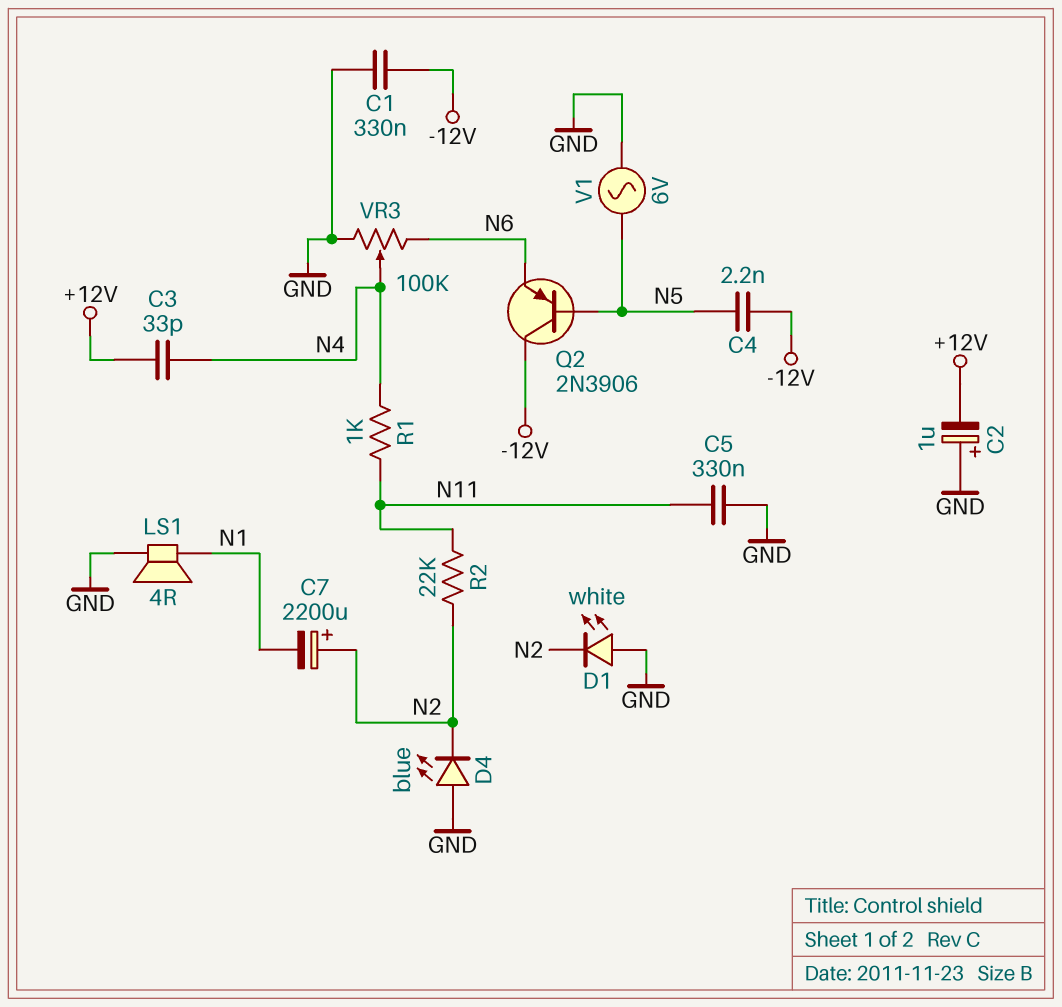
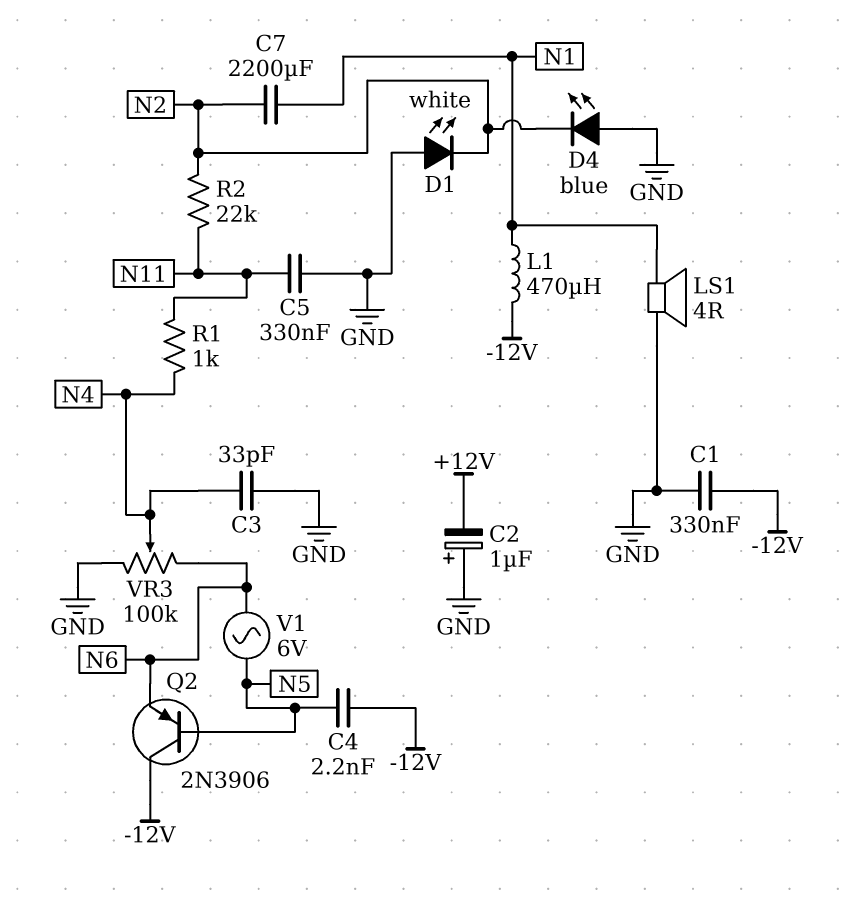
C3: 33pF (+12V, N4) -> 33pF (GND, N4)
C7: 2200uF (plus N2, minus N1) -> 2200uF (N1, N2)
L1: none -> 470uH (-12V, N1)
V1: AC 6V (GND, N5) -> AC 6V (N5, N6)

